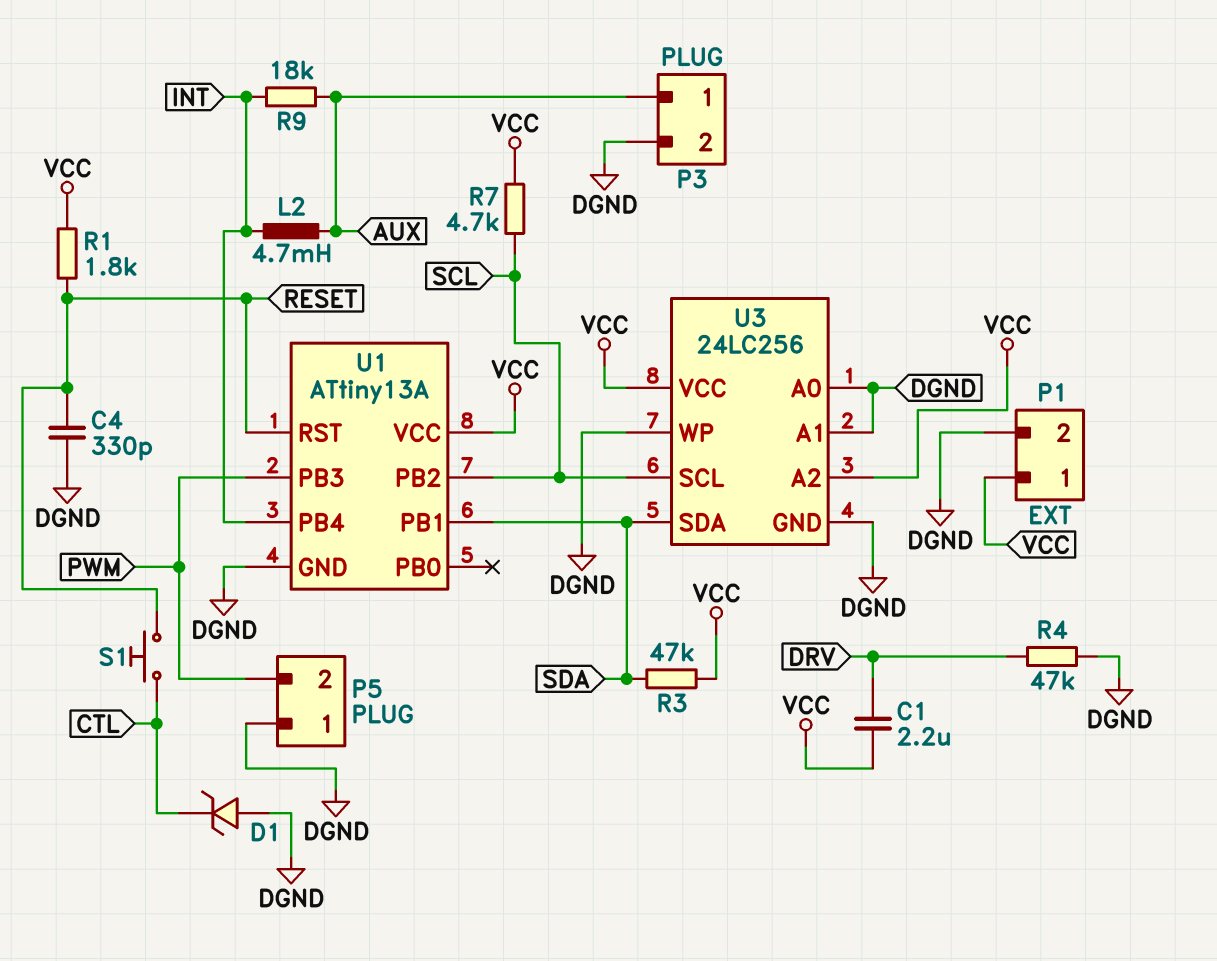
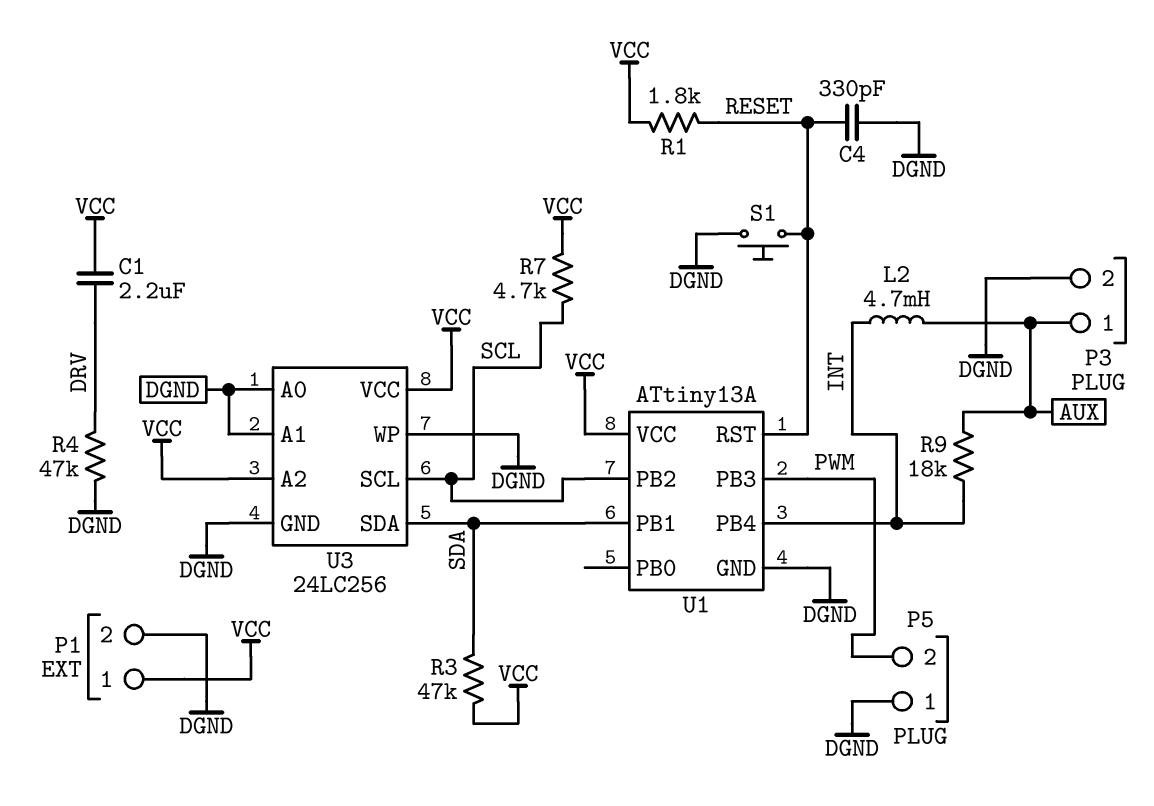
D1: zener (A DGND, K CTL) -> none
S1: button (CTL, RESET) -> button (DGND, RESET)

